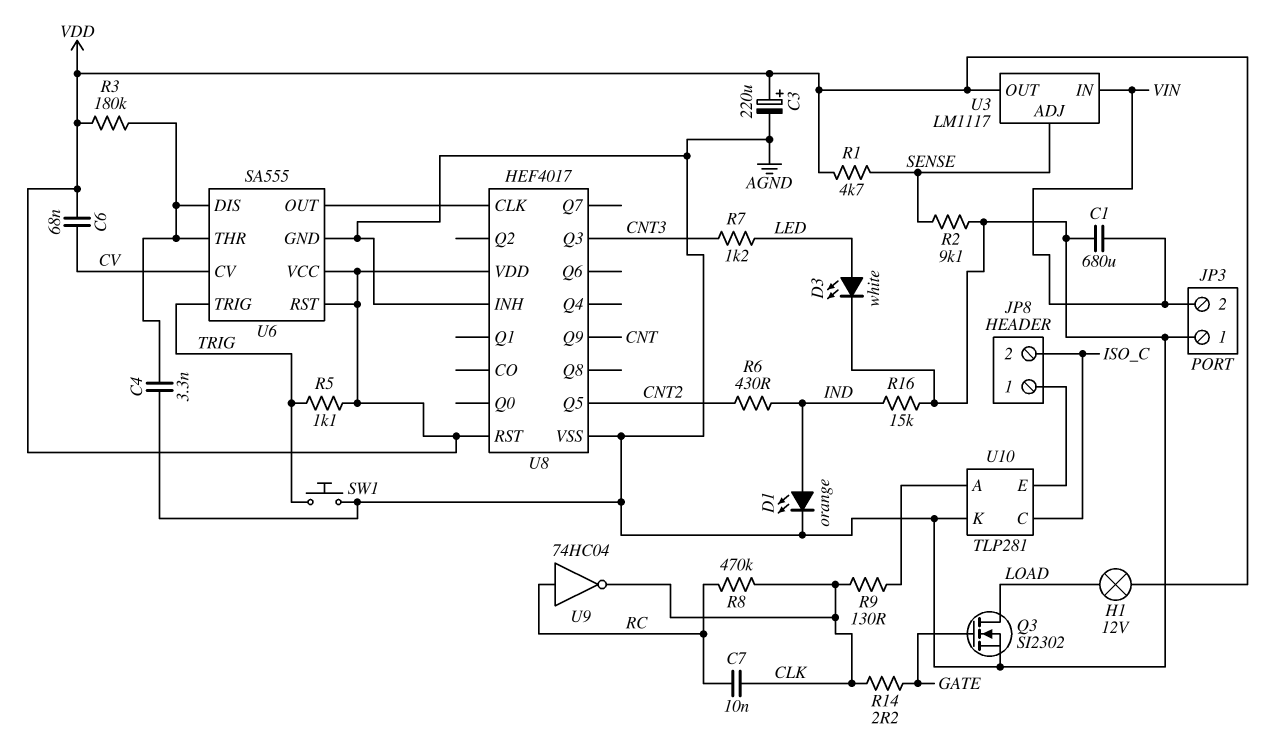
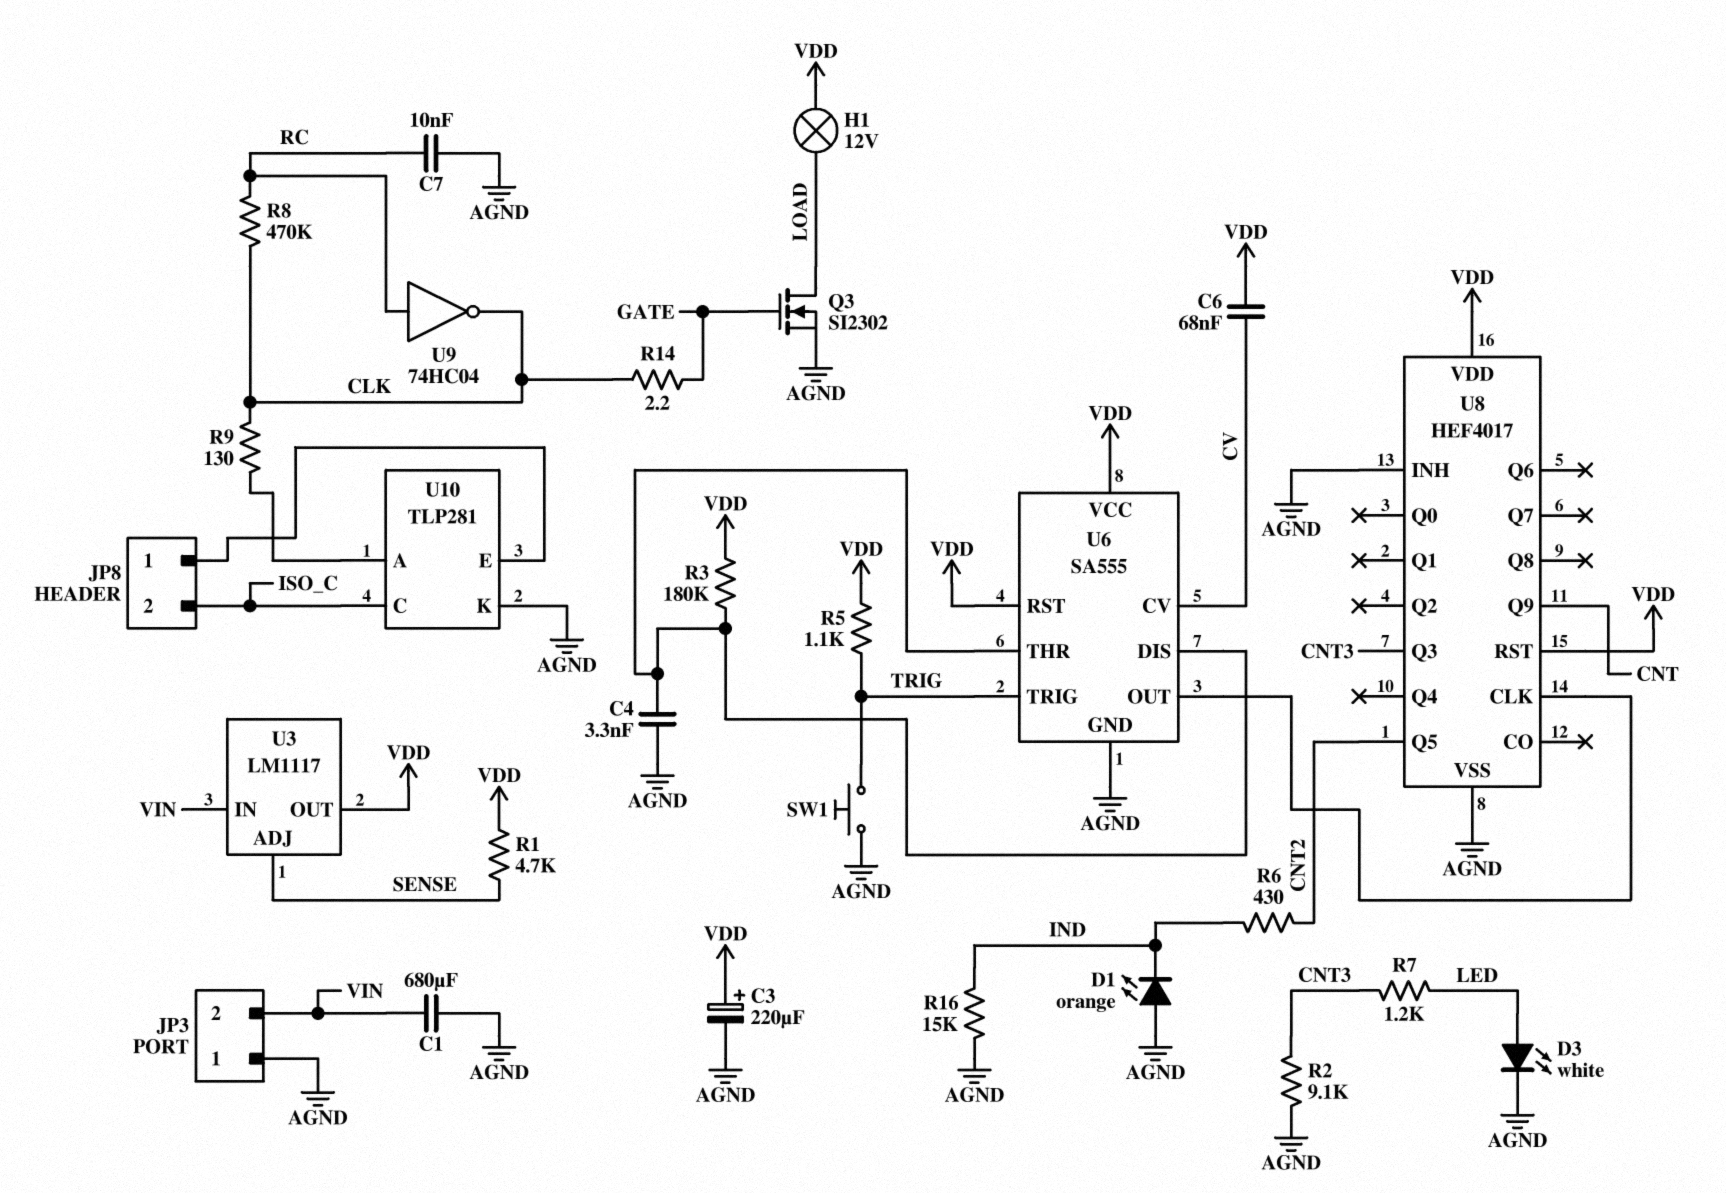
C7: 10nF (CLK, RC) -> 10nF (AGND, RC)
D1: LED orange (A IND, K AGND) -> LED orange (A AGND, K IND)
R2: 9.1k (AGND, SENSE) -> 9.1k (AGND, CNT3)

